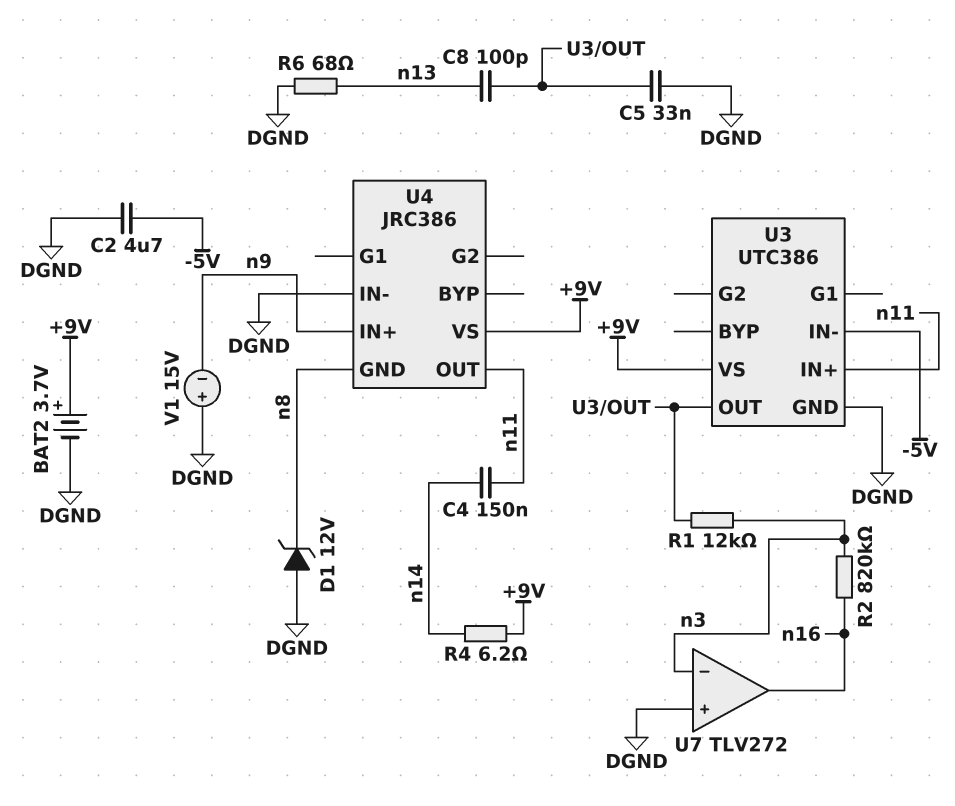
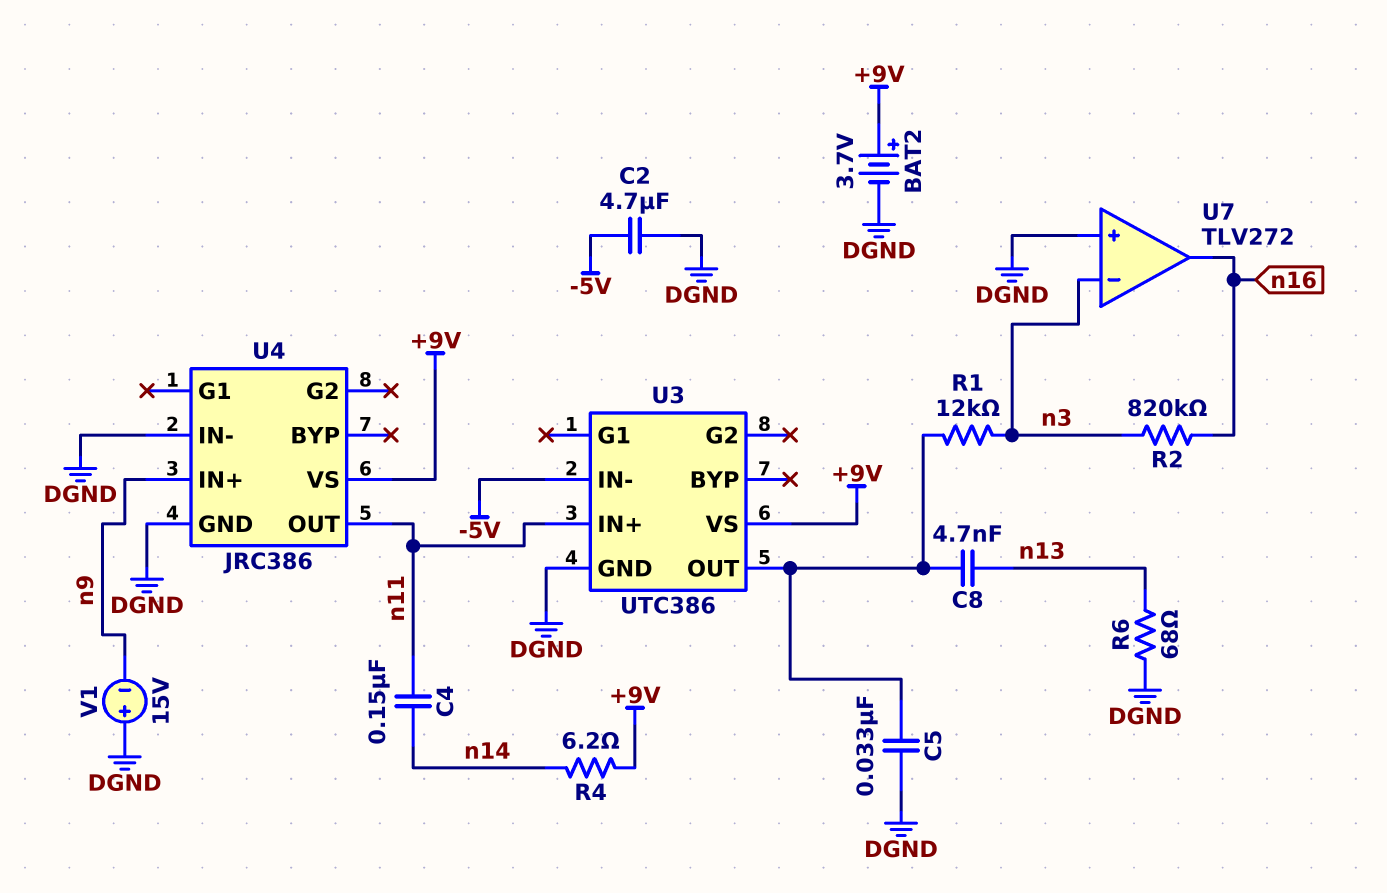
C8: 100pF (U3/OUT, n13) -> 4.7nF (U3/OUT, n13)
D1: zener 12V (A DGND, K n8) -> none
U4 pin GND: n8 -> DGND

